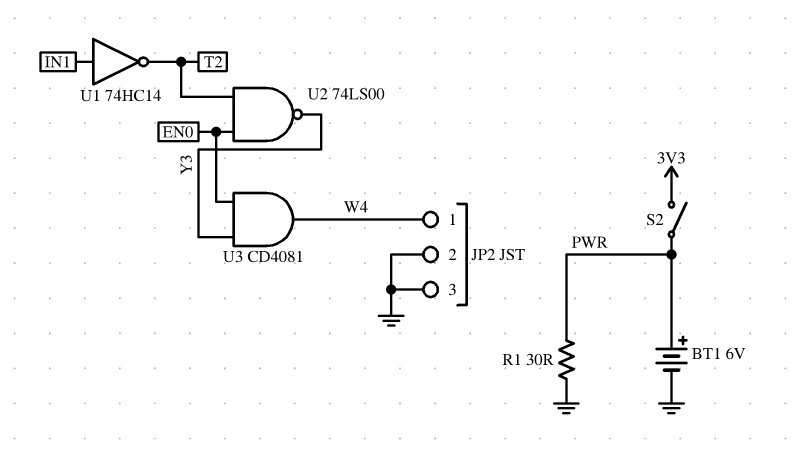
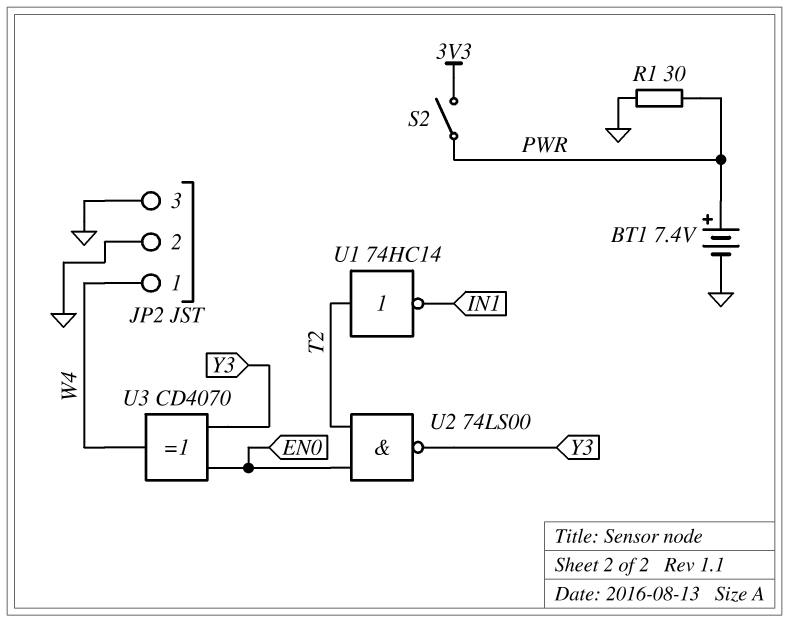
BT1: 6V (plus PWR, minus GND) -> 7.4V (plus PWR, minus GND)
U1: NOT 74HC14 (in IN1, out T2) -> NOT 74HC14 (in T2, out IN1)
U3: AND CD4081 (in EN0, in Y3, out W4) -> XOR CD4070 (in EN0, in Y3, out W4)

